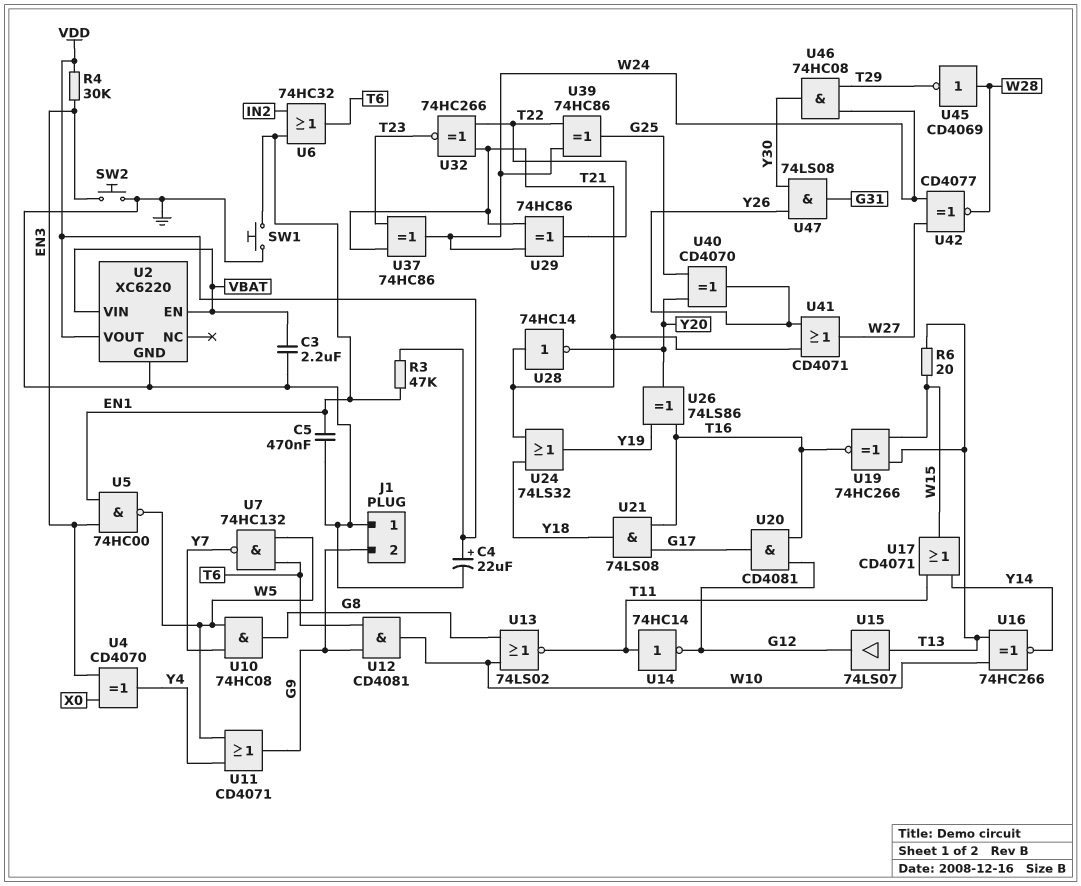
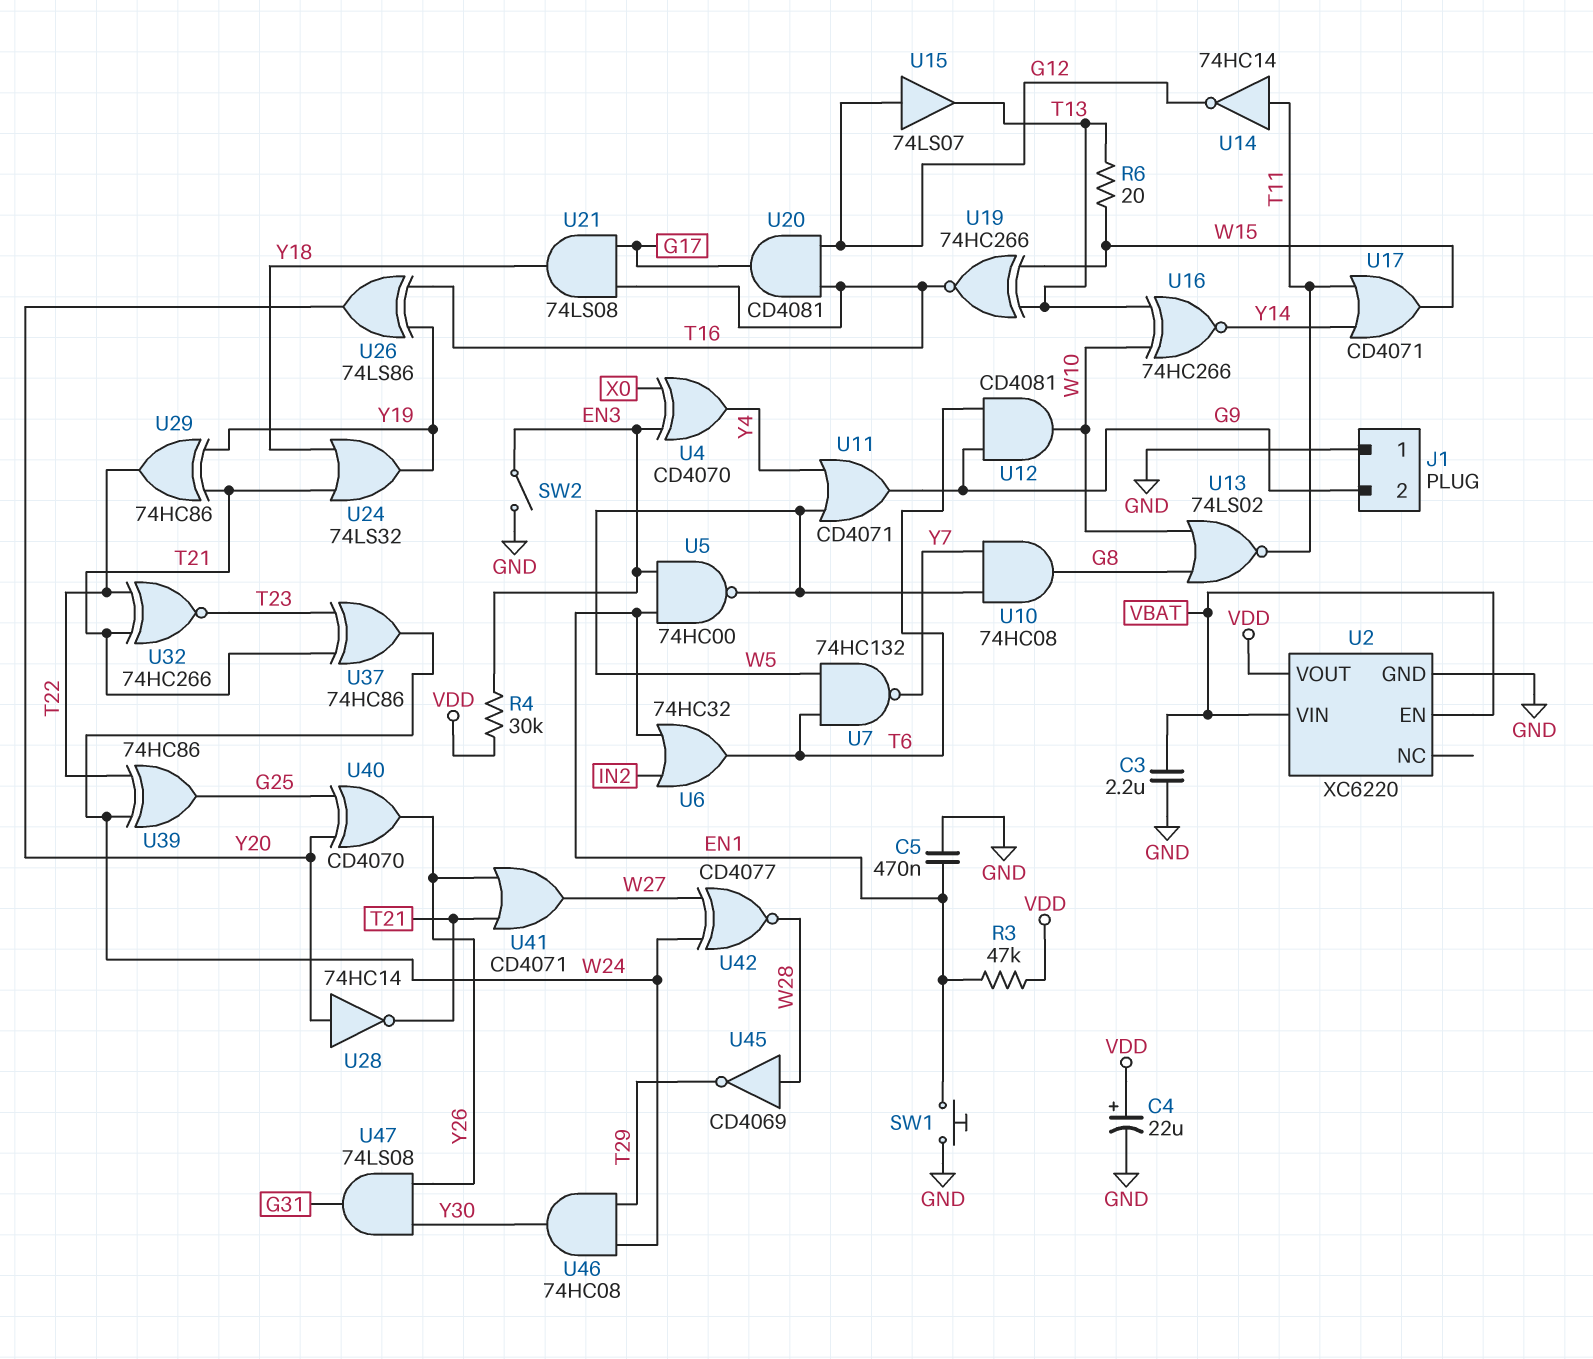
SW2: button (EN3, GND) -> switch (EN3, GND)
U15: buffer 74LS07 (in T13, out G12) -> buffer 74LS07 (in G12, out T13)
U28: NOT 74HC14 (in T21, out Y20) -> NOT 74HC14 (in Y20, out T21)
U29: XOR 74HC86 (in T21, in W24, out T22) -> XOR 74HC86 (in T21, in Y19, out T22)

